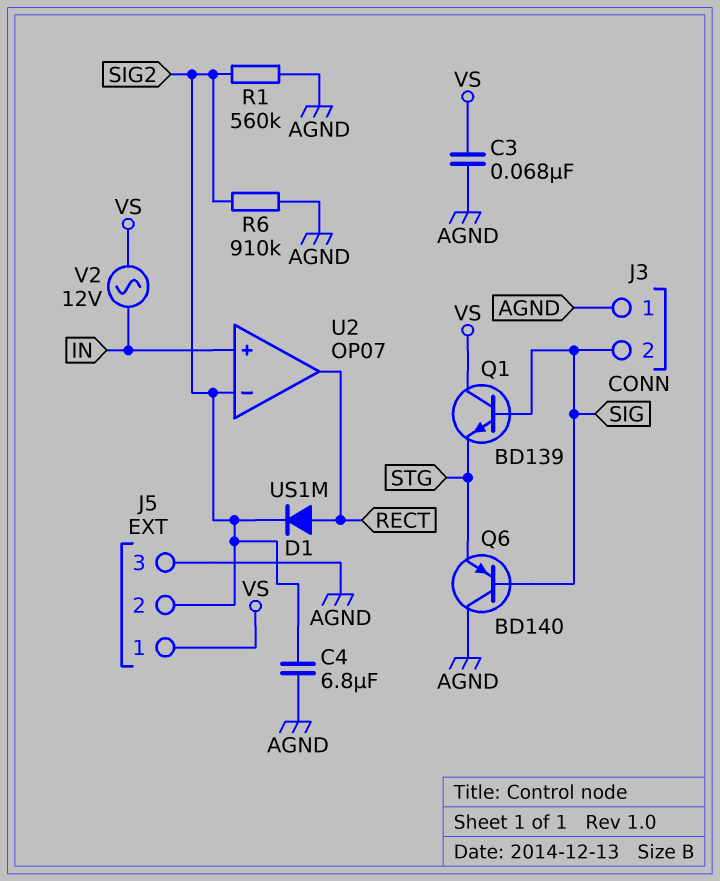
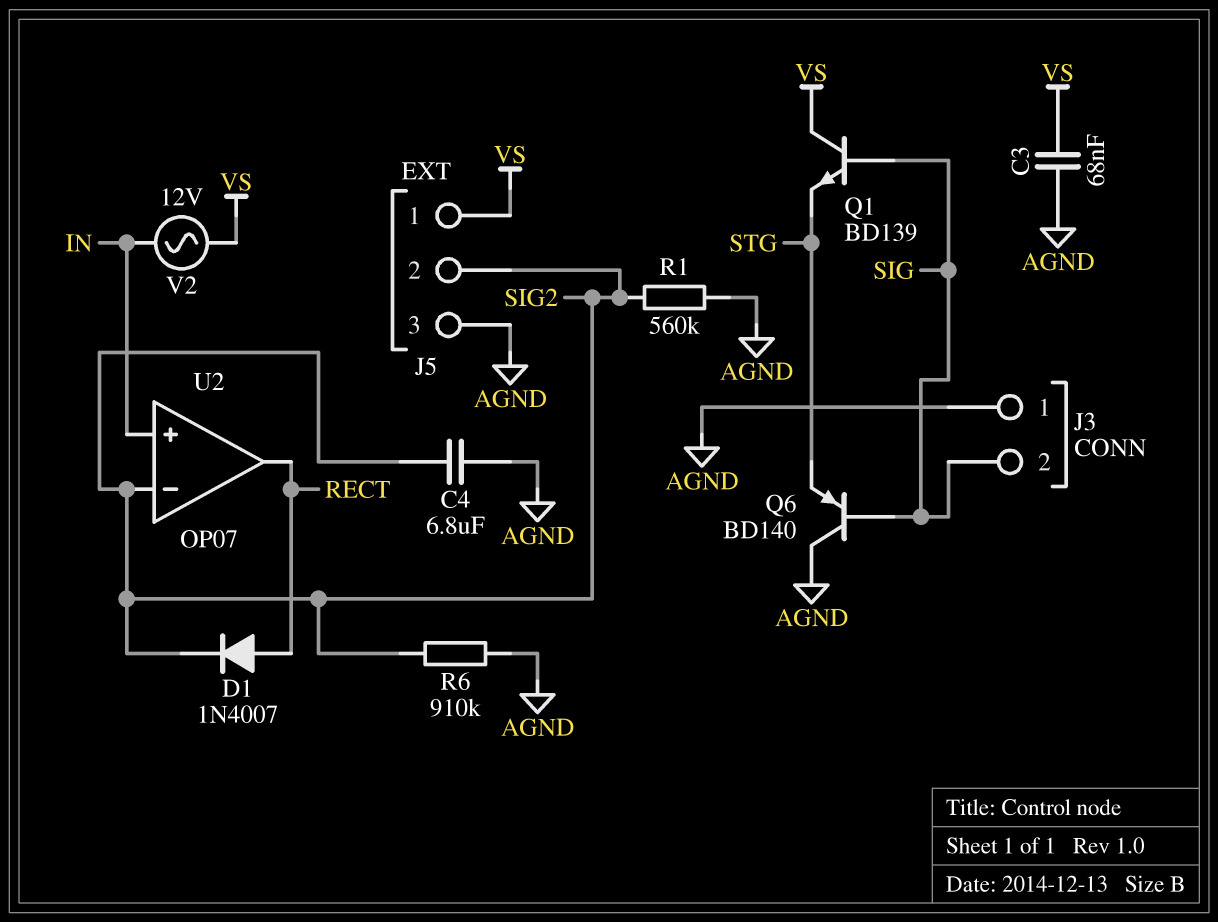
D1: diode US1M (A RECT, K SIG2) -> diode 1N4007 (A RECT, K SIG2)

